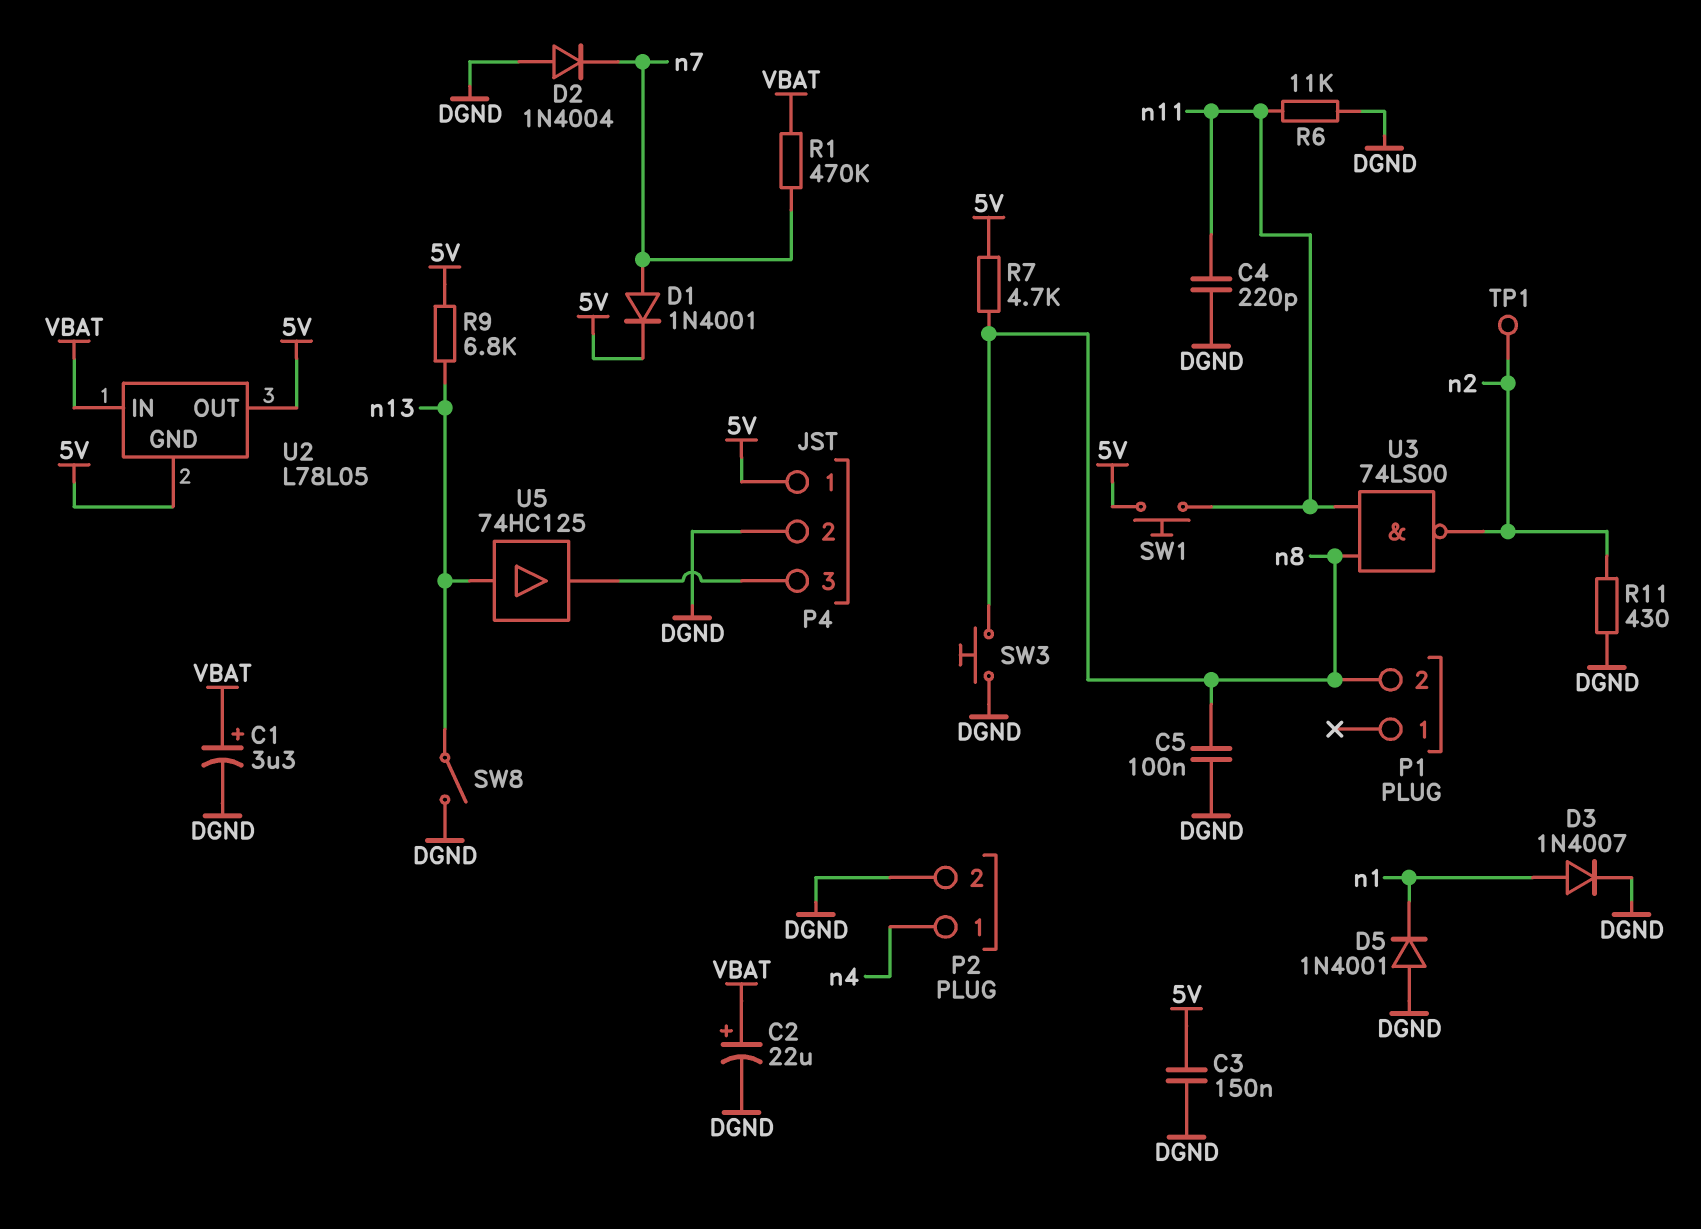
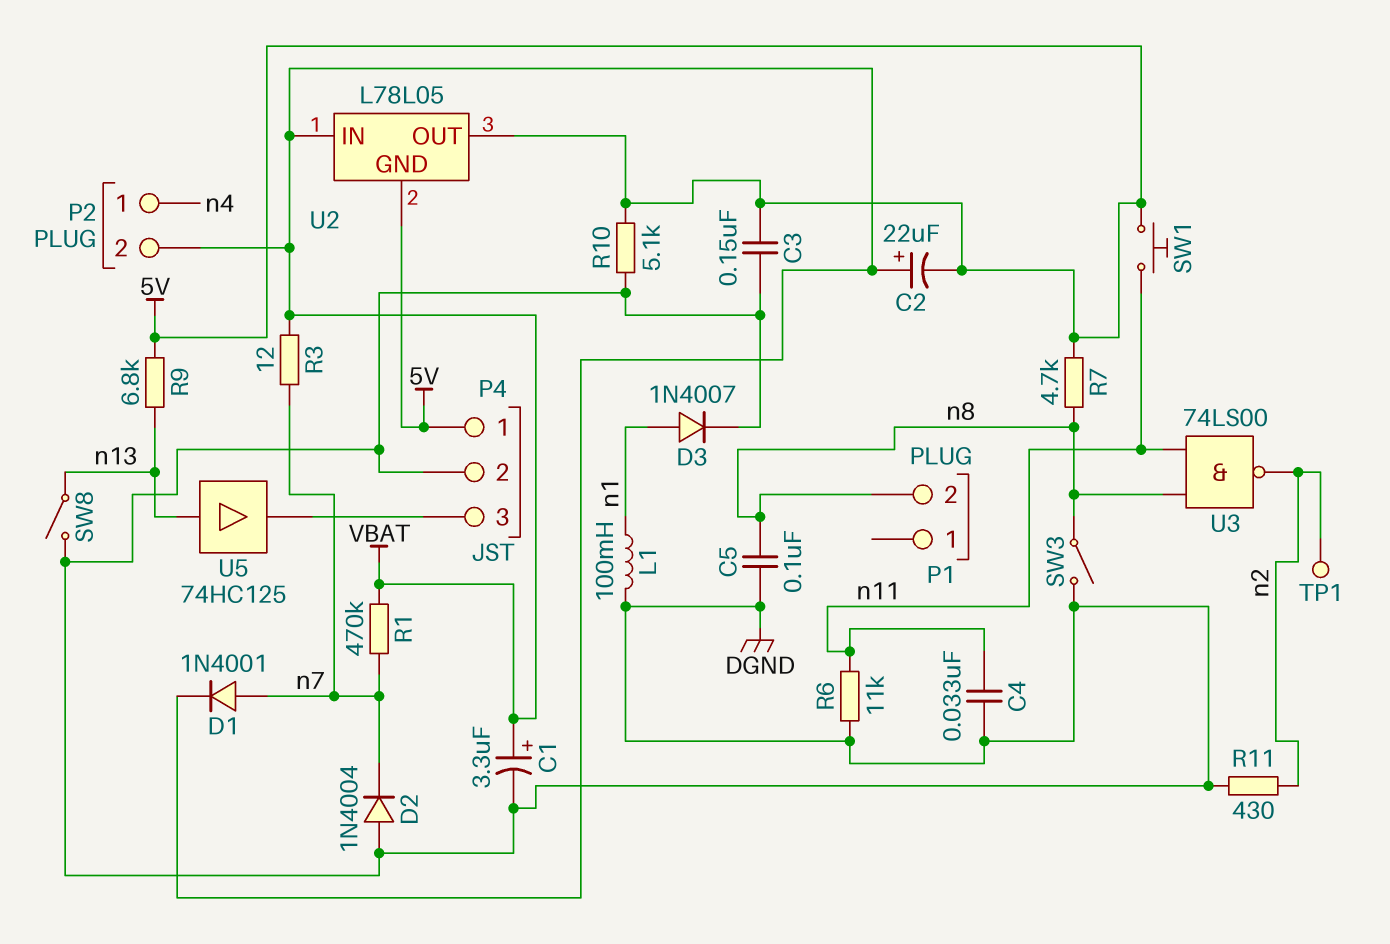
C2: 22uF (plus VBAT, minus DGND) -> 22uF (plus VBAT, minus 5V)
C4: 220pF (DGND, n11) -> 33nF (DGND, n11)
D1: diode 1N4001 (A n7, K 5V) -> diode 1N4001 (A n7, K VBAT)
D5: diode 1N4001 (A DGND, K n1) -> none
L1: none -> 100mH (DGND, n1)
P2 pin 2: DGND -> VBAT
R3: none -> 12 (VBAT, n7)
R10: none -> 5.1k (5V, DGND)
SW3: button (DGND, n8) -> switch (DGND, n8)

